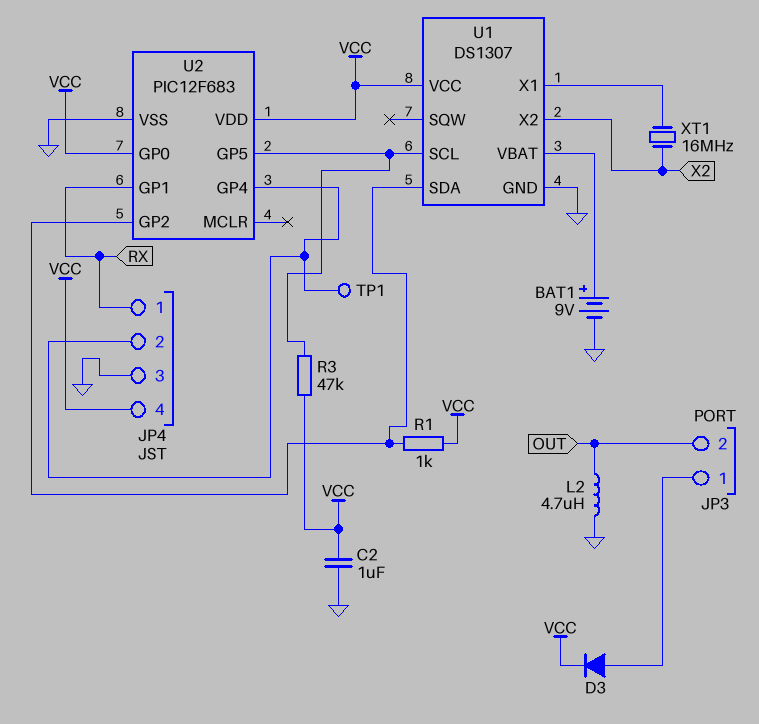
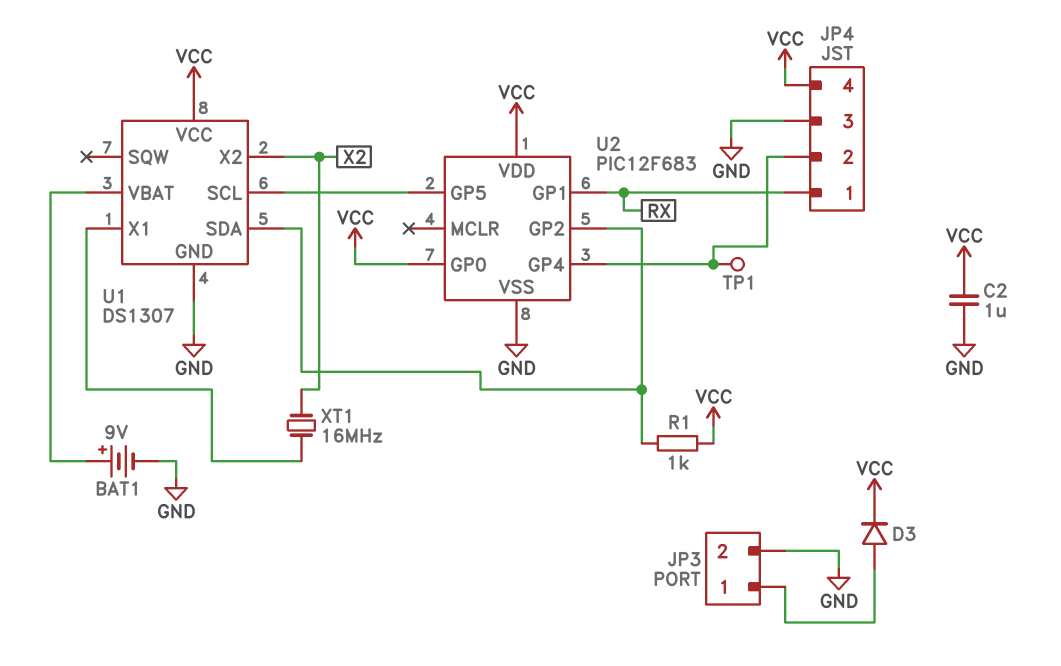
JP3 pin 2: OUT -> GND
L2: 4.7uH (GND, OUT) -> none
R3: 47k (U1/SCL, VCC) -> none

